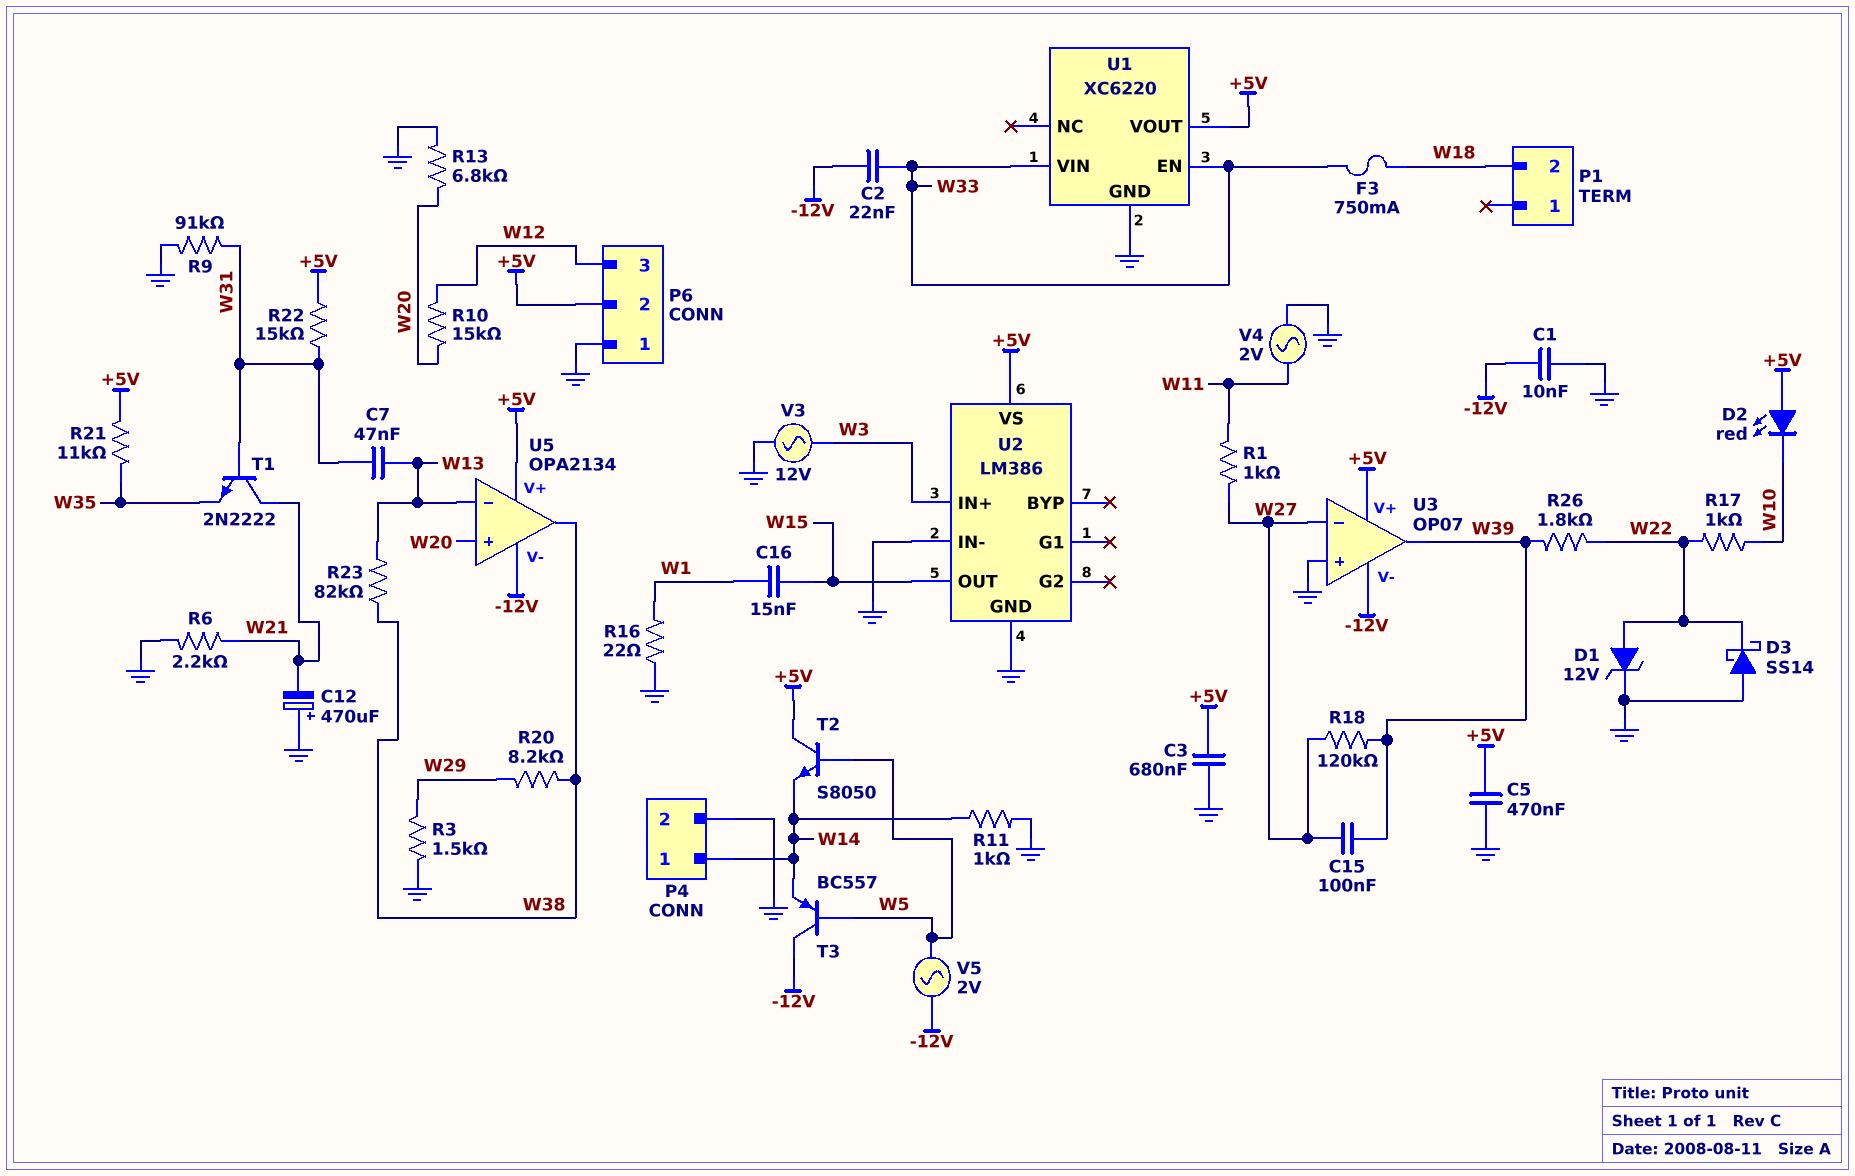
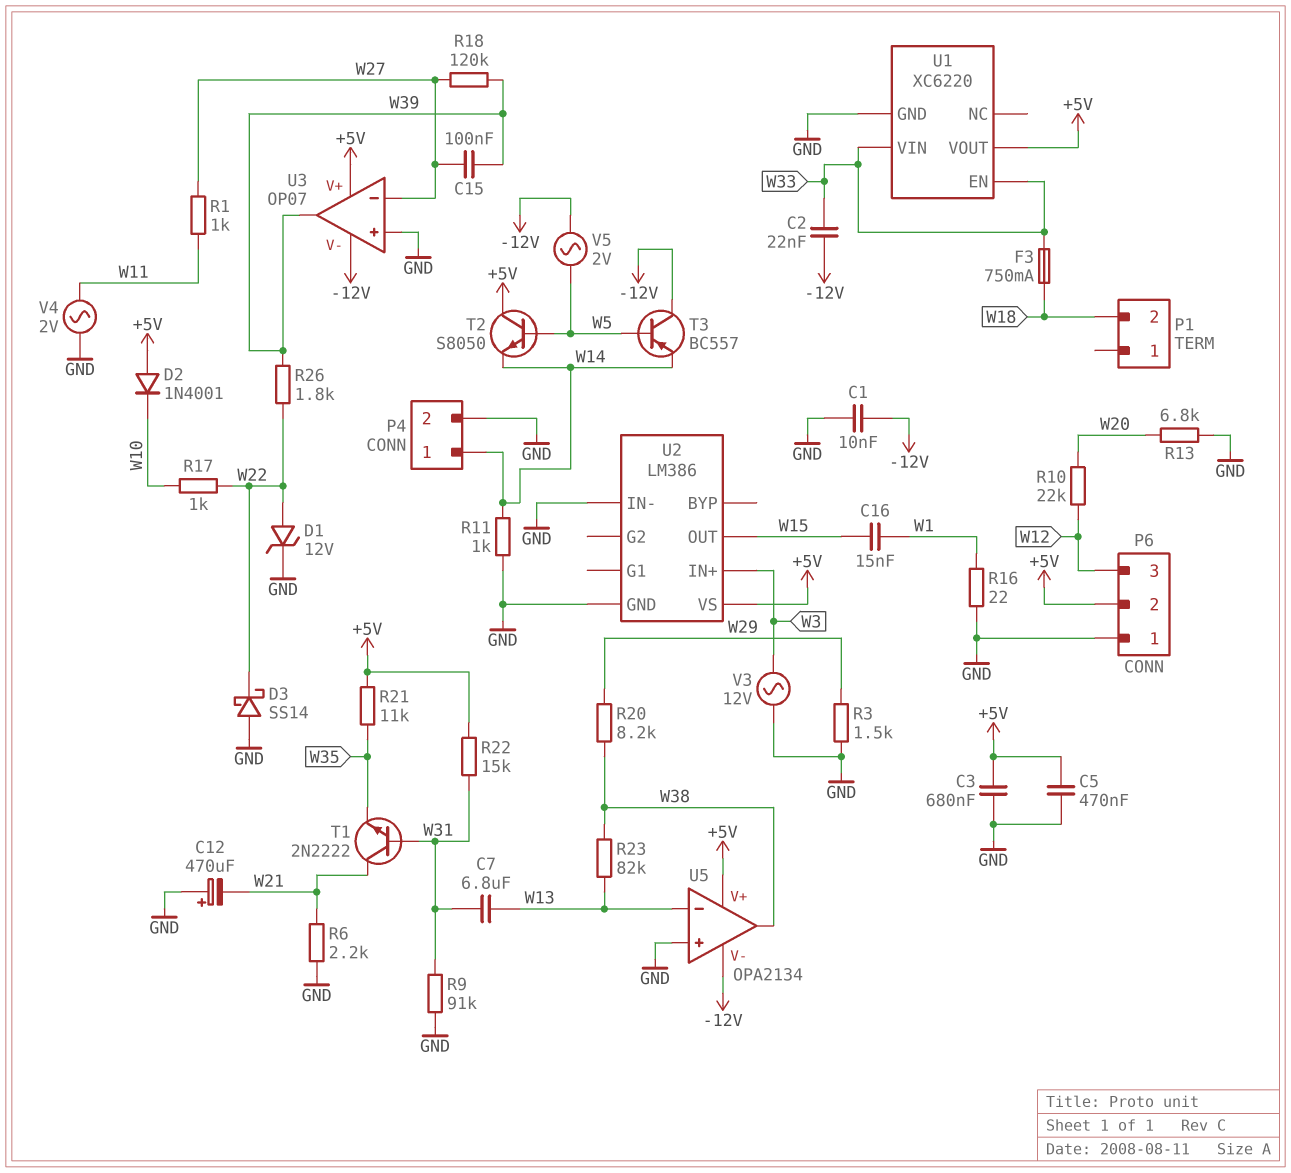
C7: 47nF (W13, W31) -> 6.8uF (W13, W31)
D2: LED red (A +5V, K W10) -> diode 1N4001 (A +5V, K W10)
R10: 15k (W12, W20) -> 22k (W12, W20)
U5 pin in+: W20 -> GND

